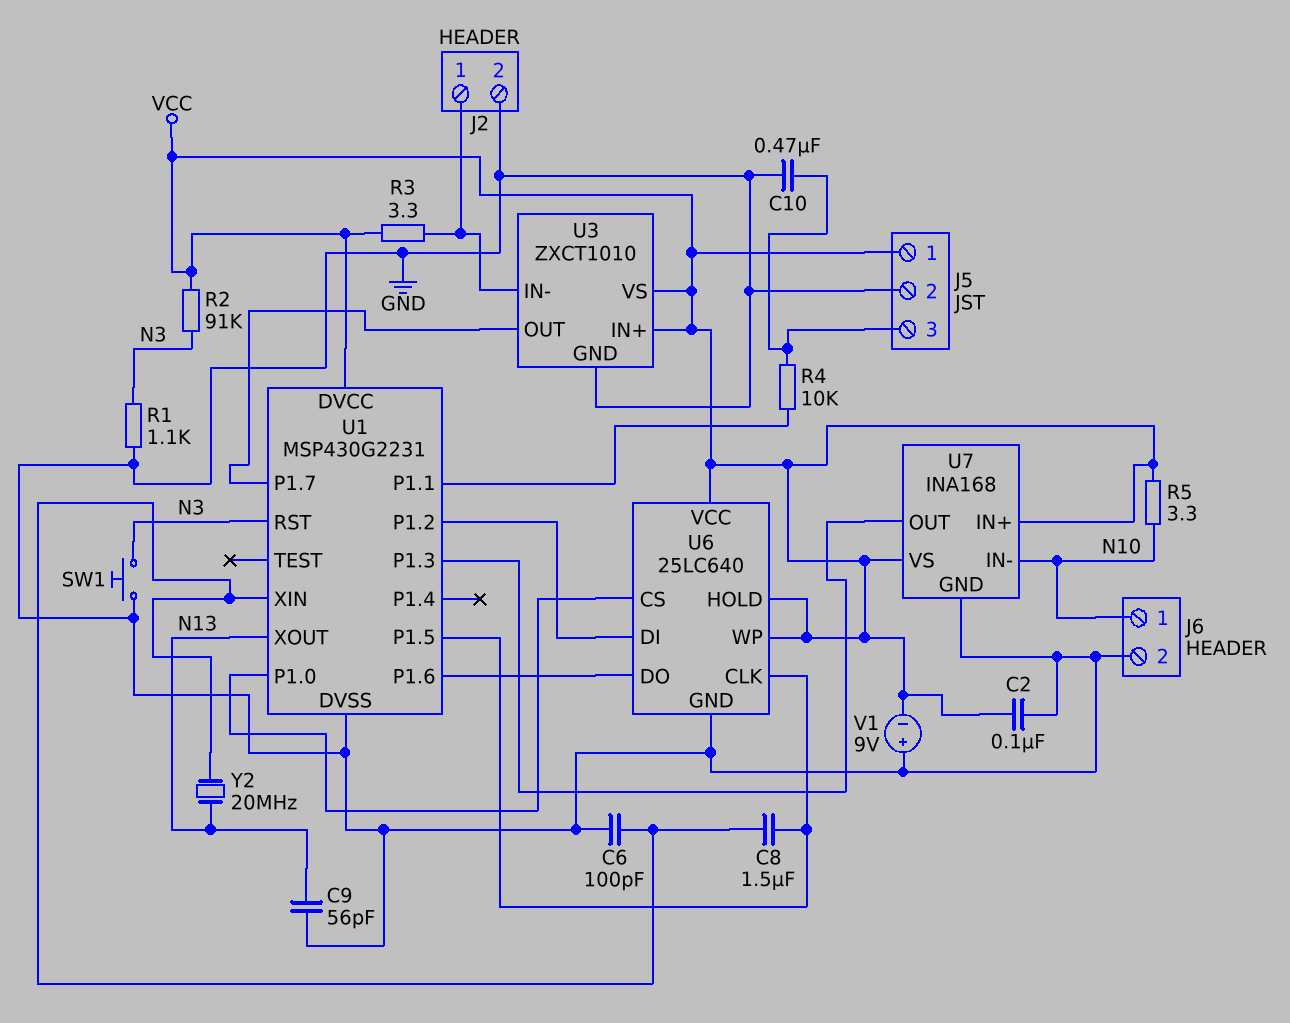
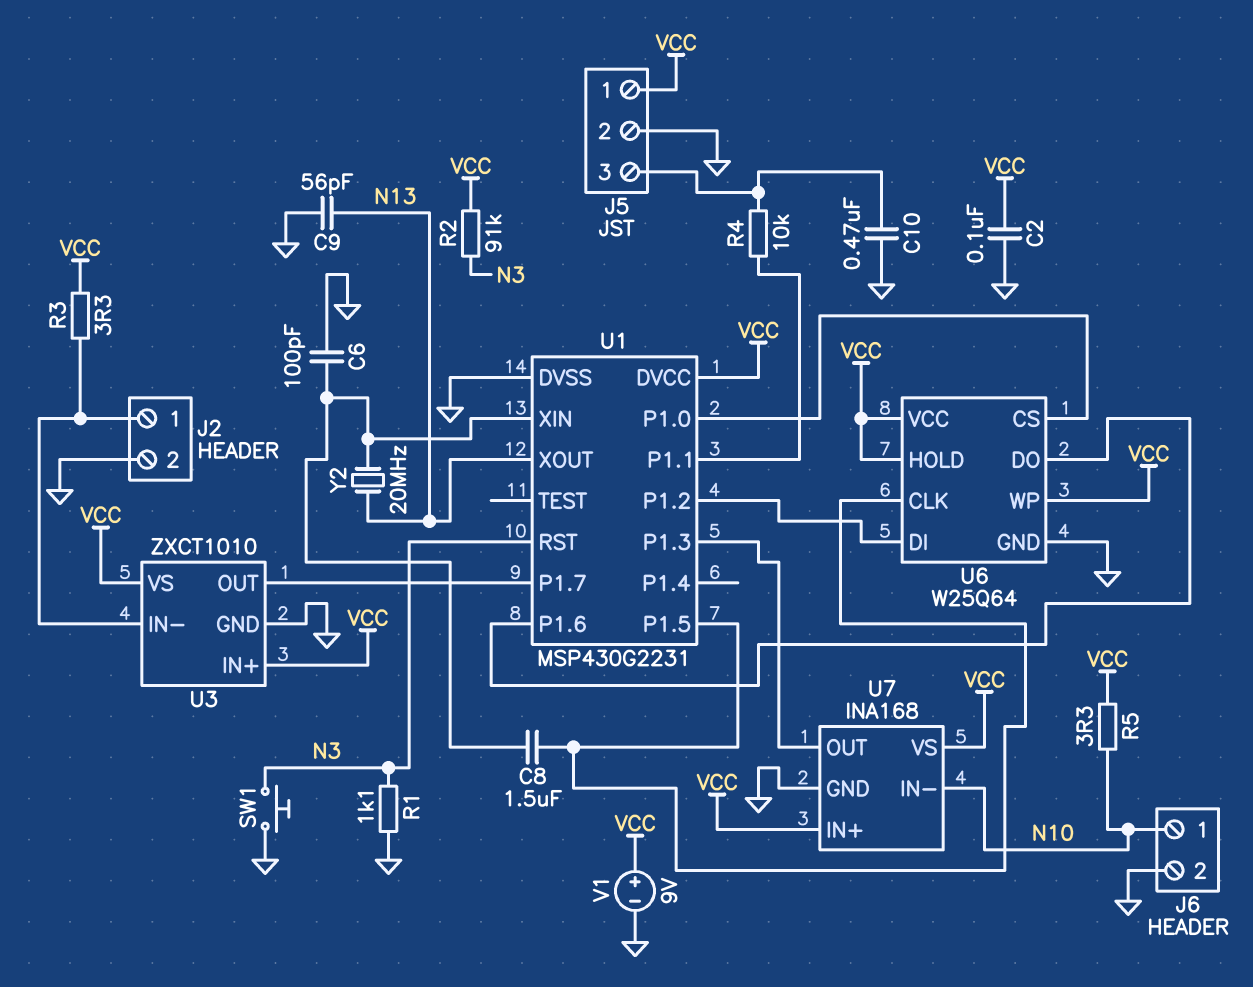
U6: 25LC640 -> W25Q64
V1: 9V (plus GND, minus VCC) -> 9V (plus VCC, minus GND)

